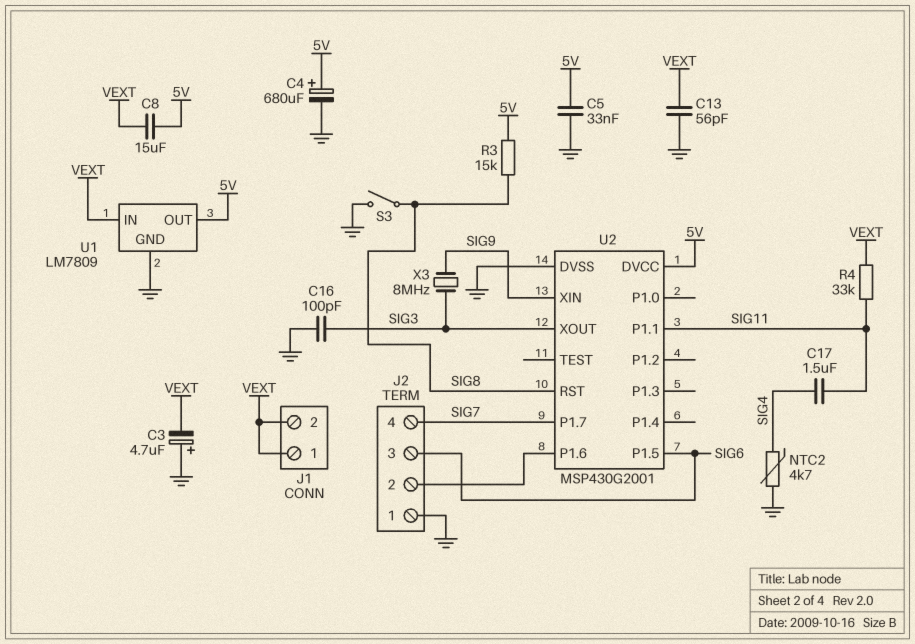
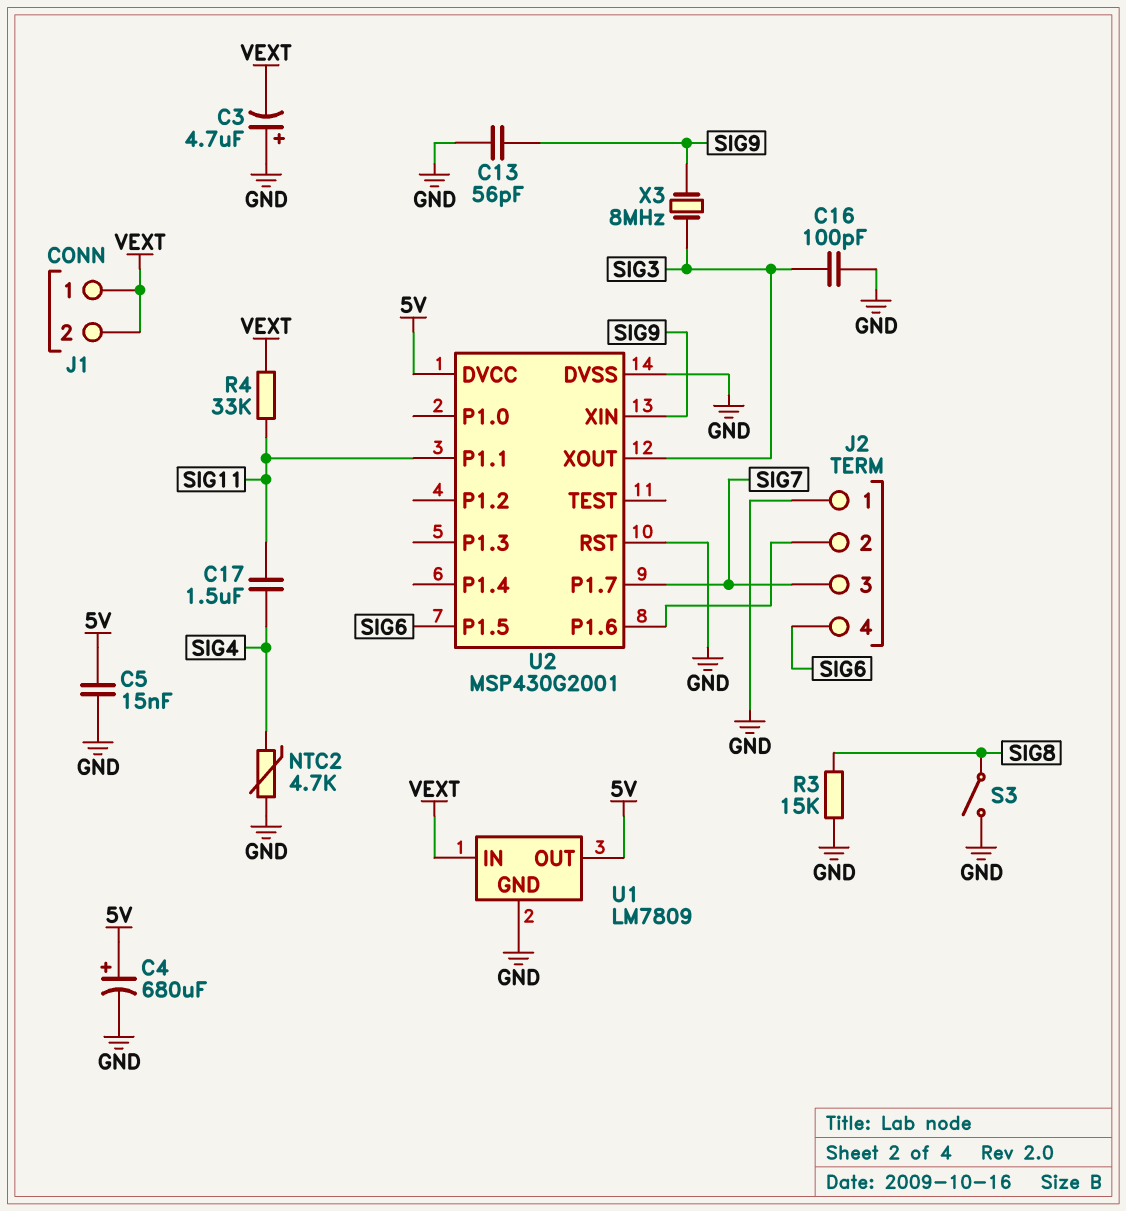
C5: 33nF (5V, GND) -> 15nF (5V, GND)
C8: 15uF (5V, VEXT) -> none
C13: 56pF (GND, VEXT) -> 56pF (GND, SIG9)
J2 pin 3: SIG6 -> SIG7
J2 pin 4: SIG7 -> SIG6
R3: 15k (5V, SIG8) -> 15k (GND, SIG8)
U2 pin RST: SIG8 -> GND

